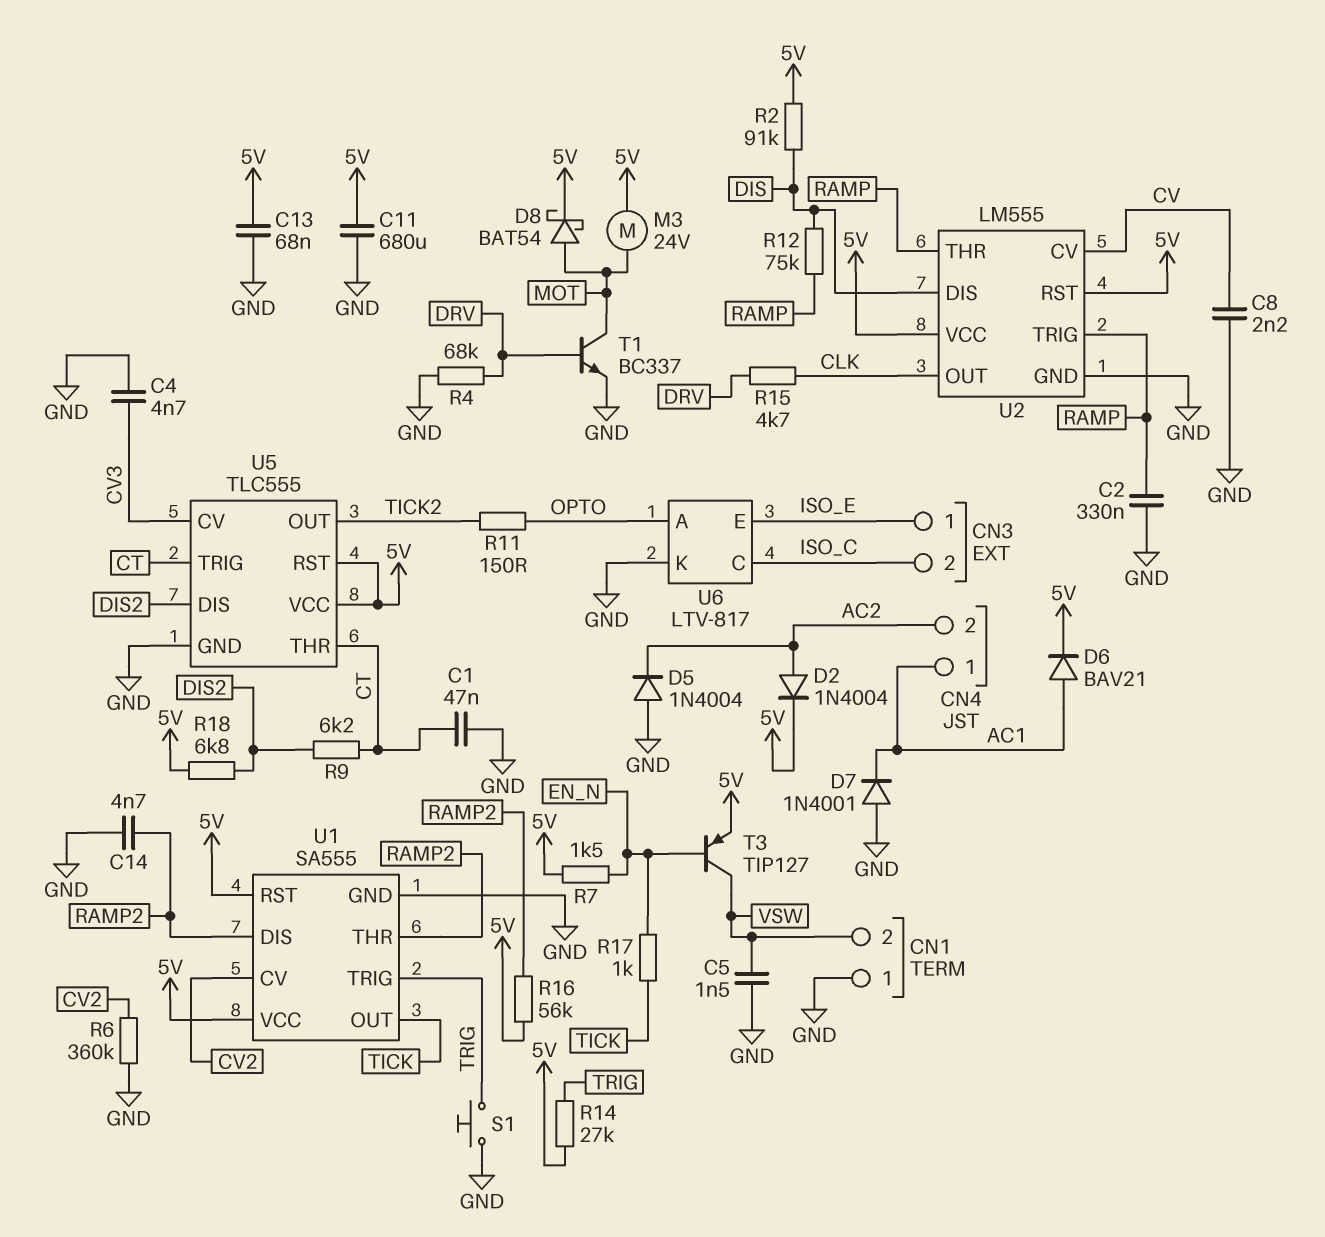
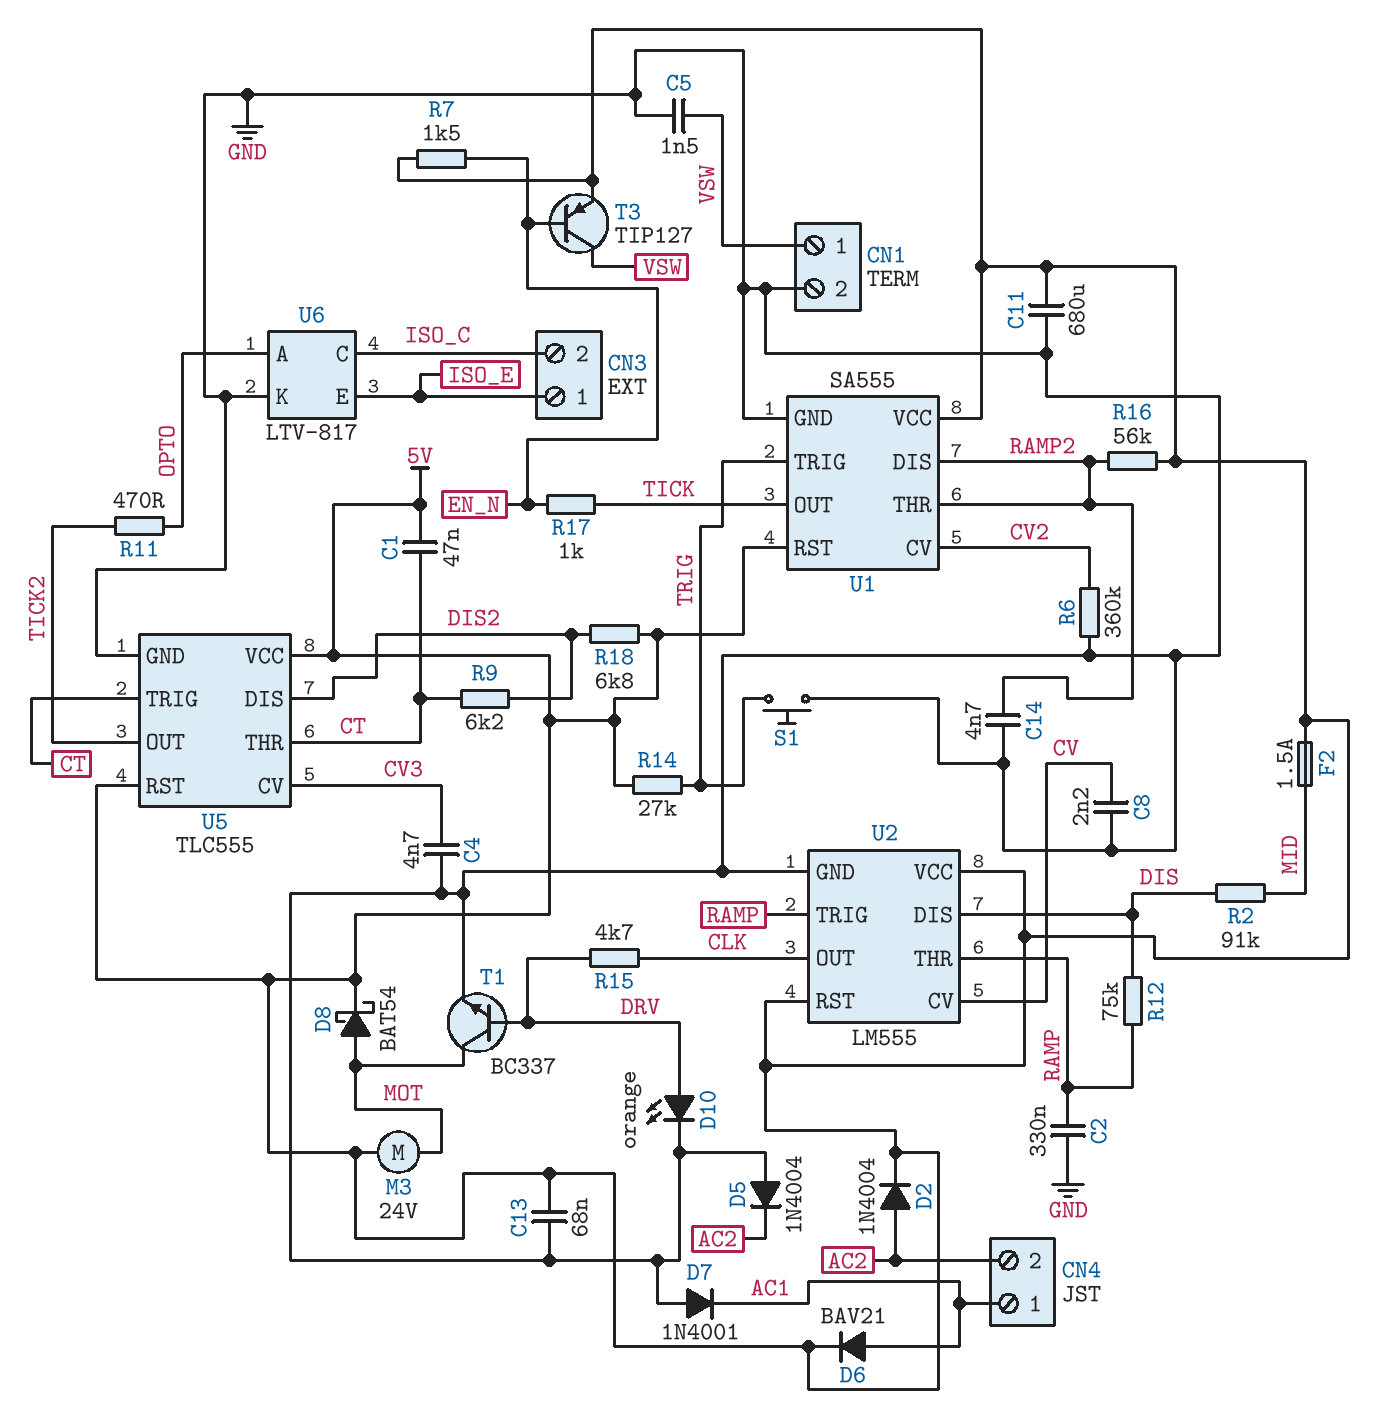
C1: 47nF (CT, GND) -> 47nF (5V, CT)
CN1 pin 1: GND -> VSW
CN1 pin 2: VSW -> GND
D10: none -> LED orange (A DRV, K GND)
F2: none -> 1.5A (5V, MID)
R2: 91k (5V, DIS) -> 91k (DIS, MID)
R4: 68k (DRV, GND) -> none
R11: 150 (OPTO, TICK2) -> 470 (OPTO, TICK2)

